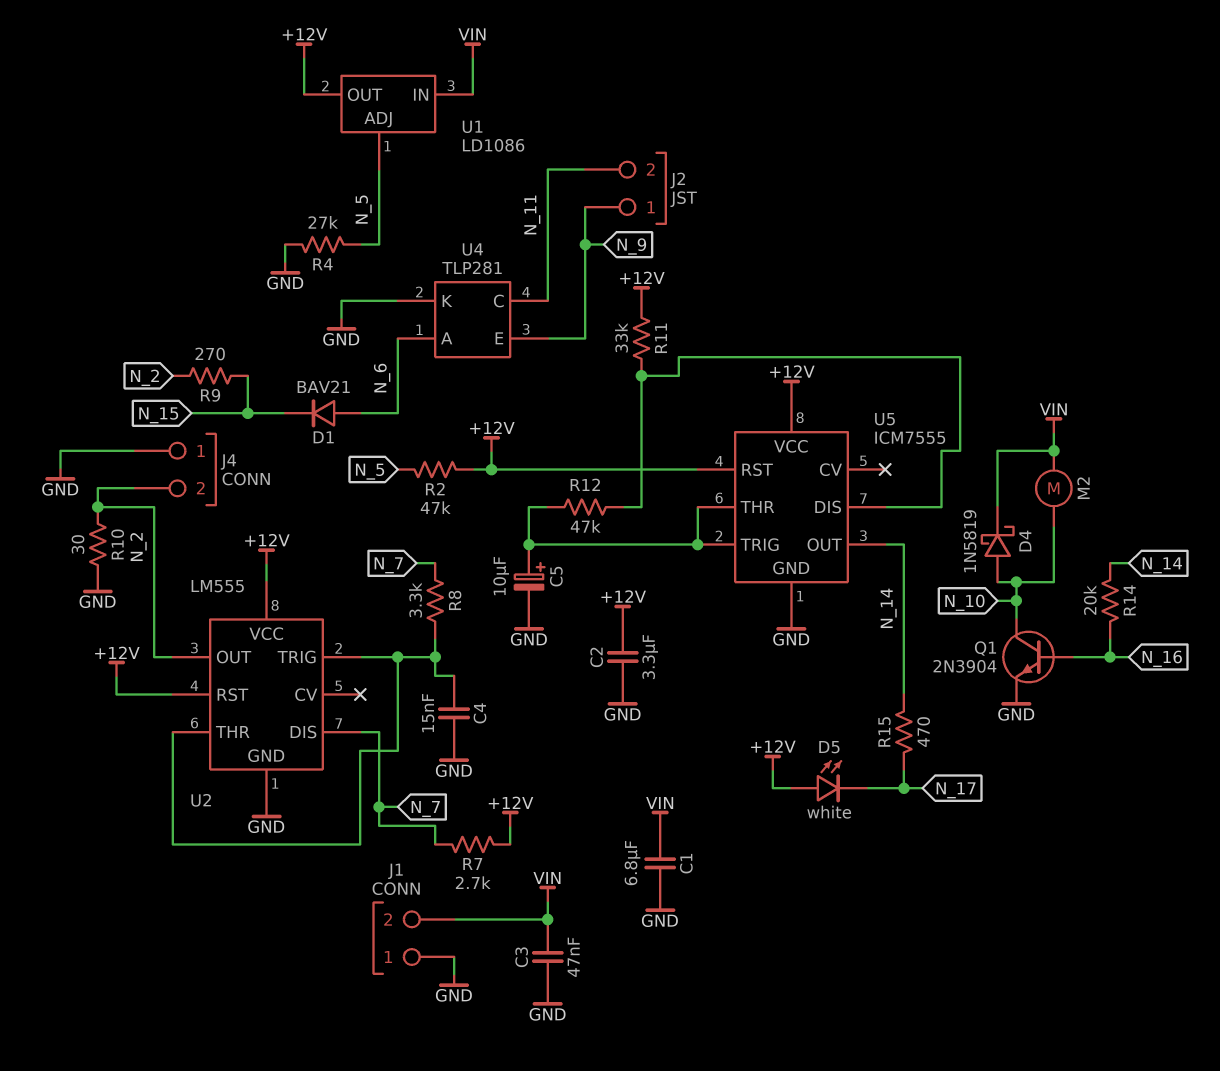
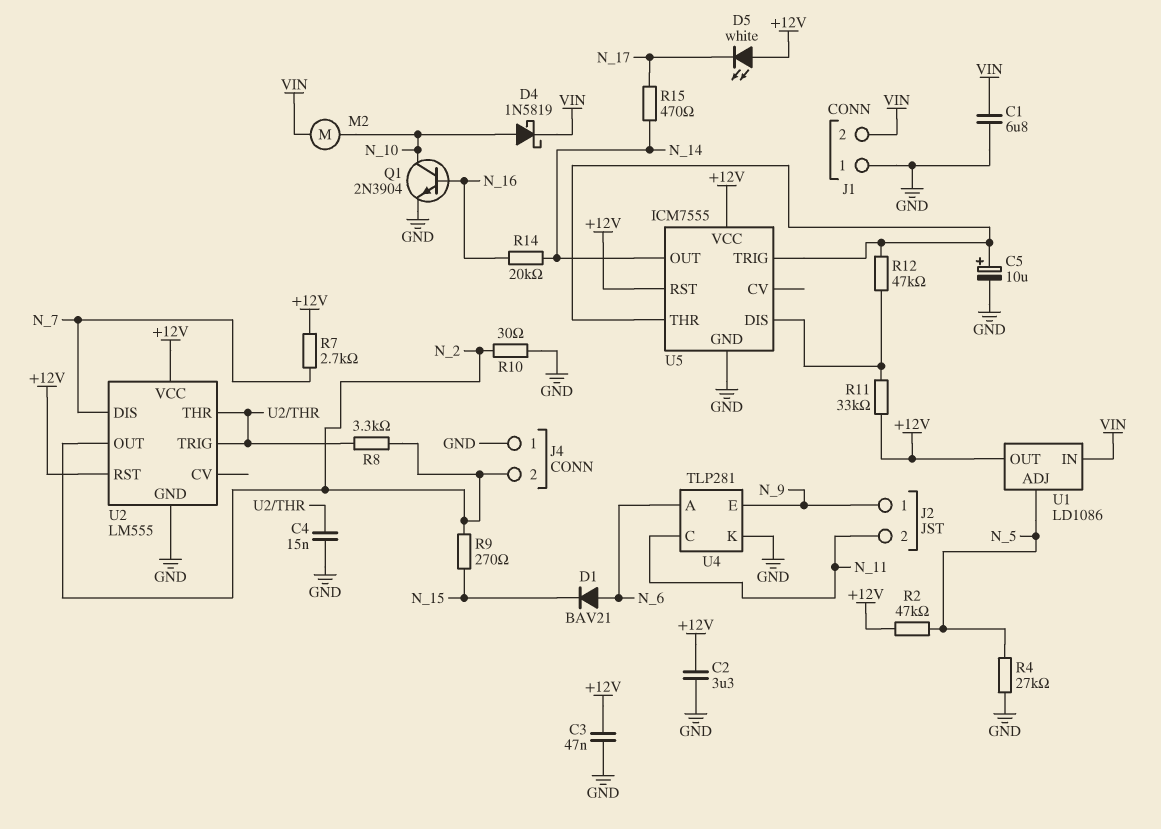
C3: 47nF (GND, VIN) -> 47nF (+12V, GND)
R8: 3.3k (N_7, U2/THR) -> 3.3k (N_2, U2/THR)

